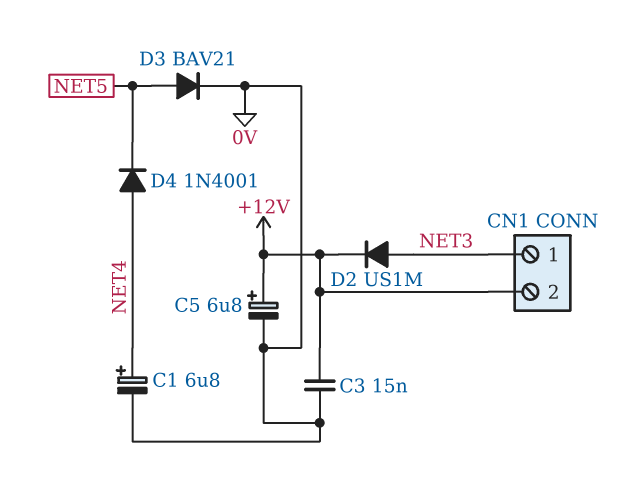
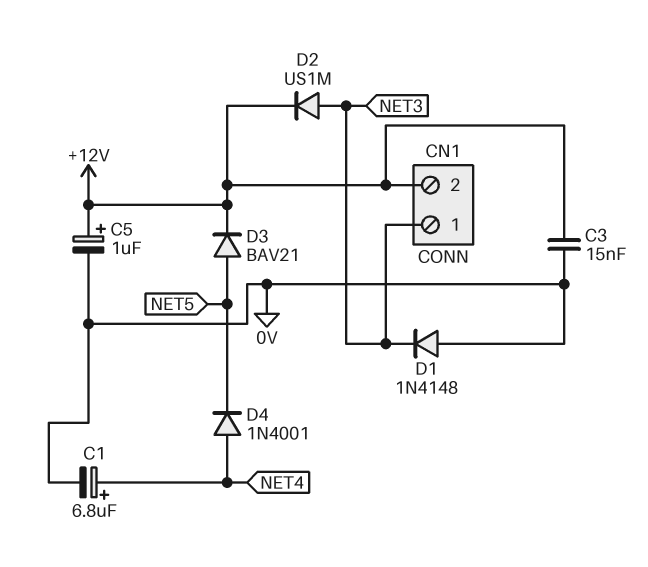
C5: 6.8uF (plus +12V, minus 0V) -> 1uF (plus +12V, minus 0V)
D1: none -> diode 1N4148 (A 0V, K NET3)
D3: diode BAV21 (A NET5, K 0V) -> diode BAV21 (A NET5, K +12V)

